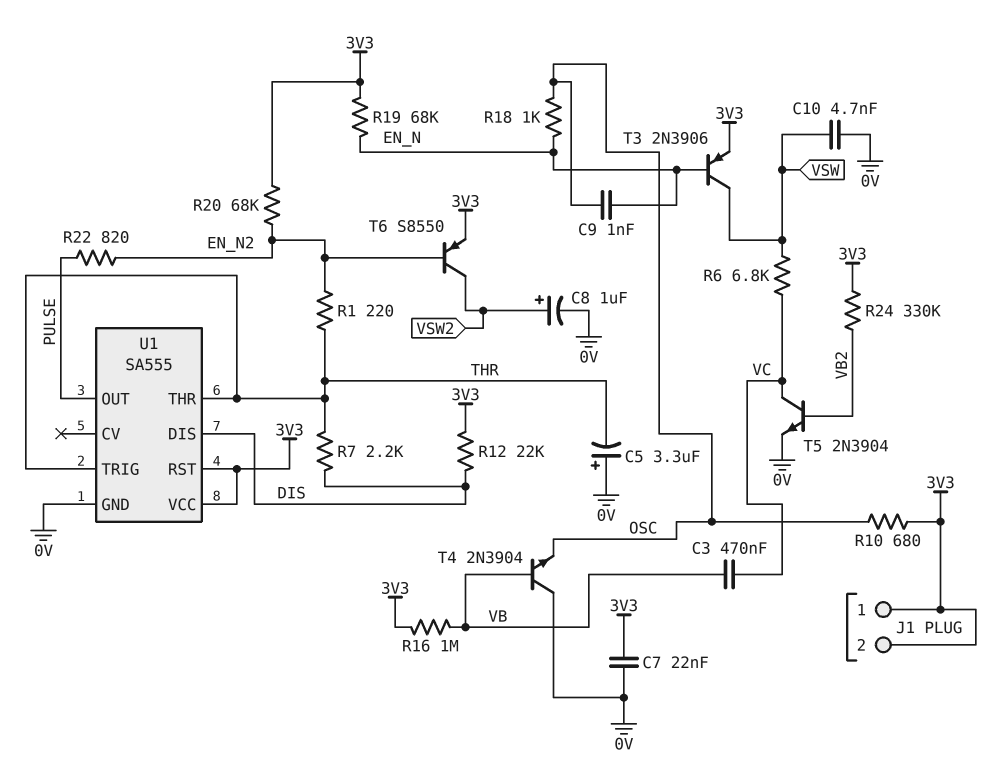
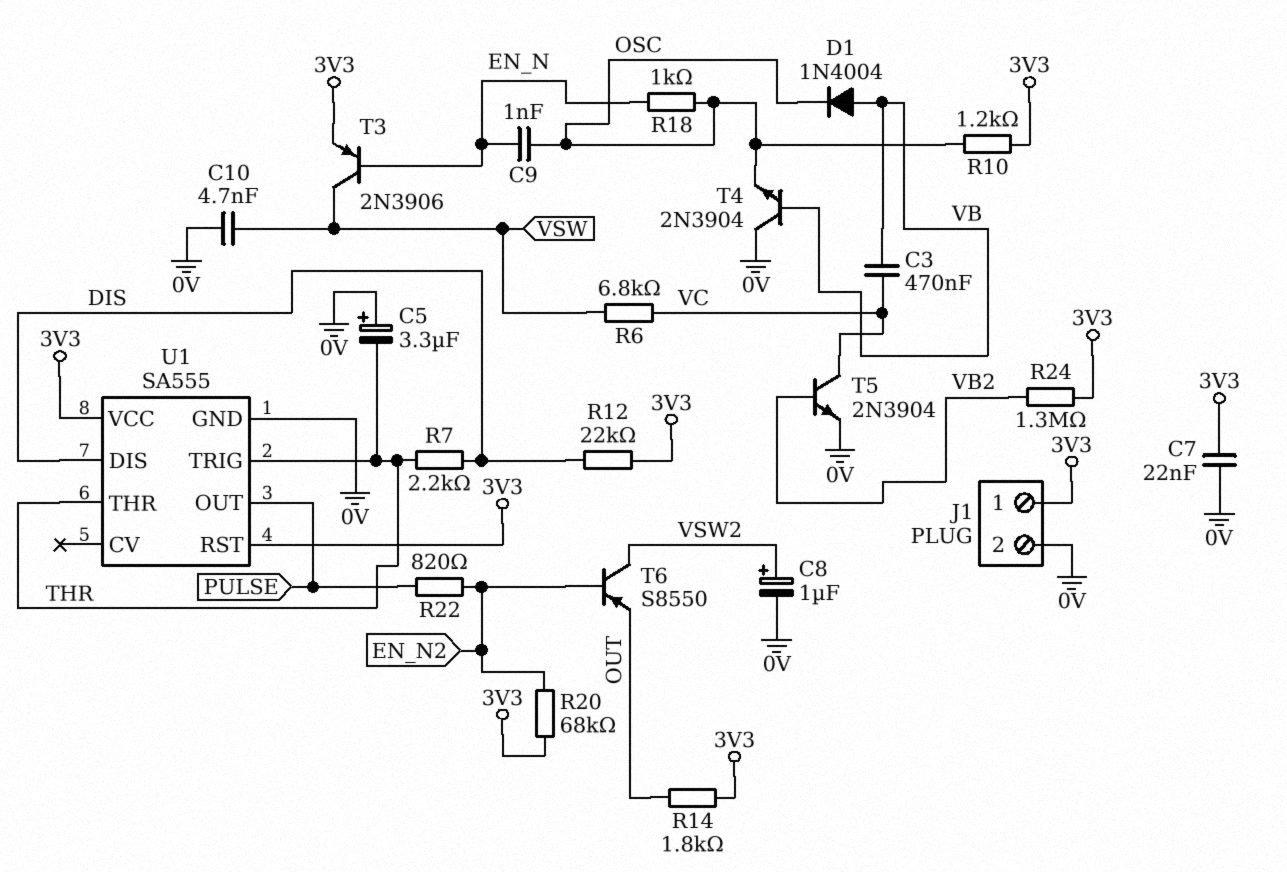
D1: none -> diode 1N4004 (A VB, K OSC)
J1 pin 2: 3V3 -> 0V
R1: 220 (EN_N2, THR) -> none
R10: 680 (3V3, OSC) -> 1.2k (3V3, OSC)
R14: none -> 1.8k (3V3, OUT)
R16: 1M (3V3, VB) -> none
R19: 68k (3V3, EN_N) -> none
R24: 330k (3V3, VB2) -> 1.3M (3V3, VB2)
T6: PNP S8550 (B EN_N2, C VSW2, E 3V3) -> PNP S8550 (B EN_N2, C VSW2, E OUT)

